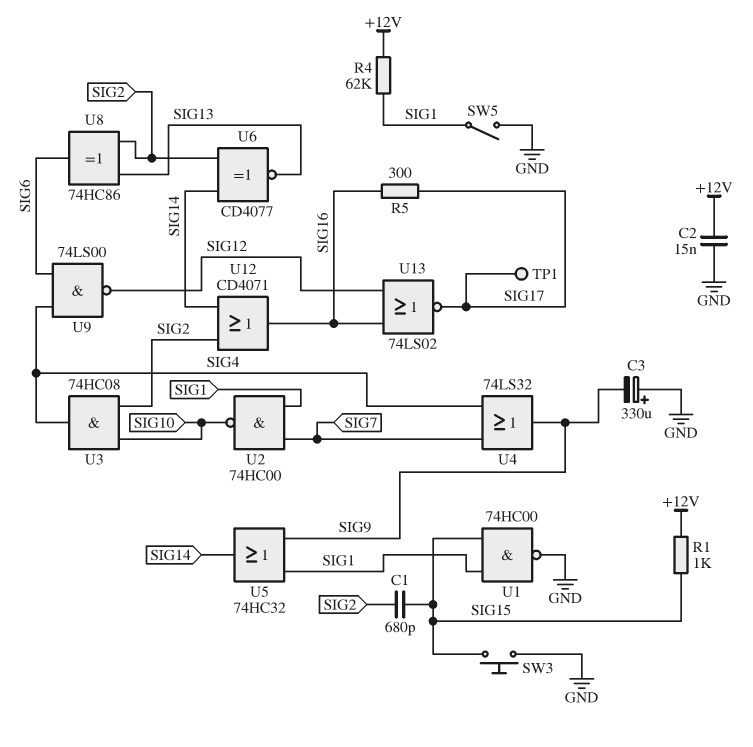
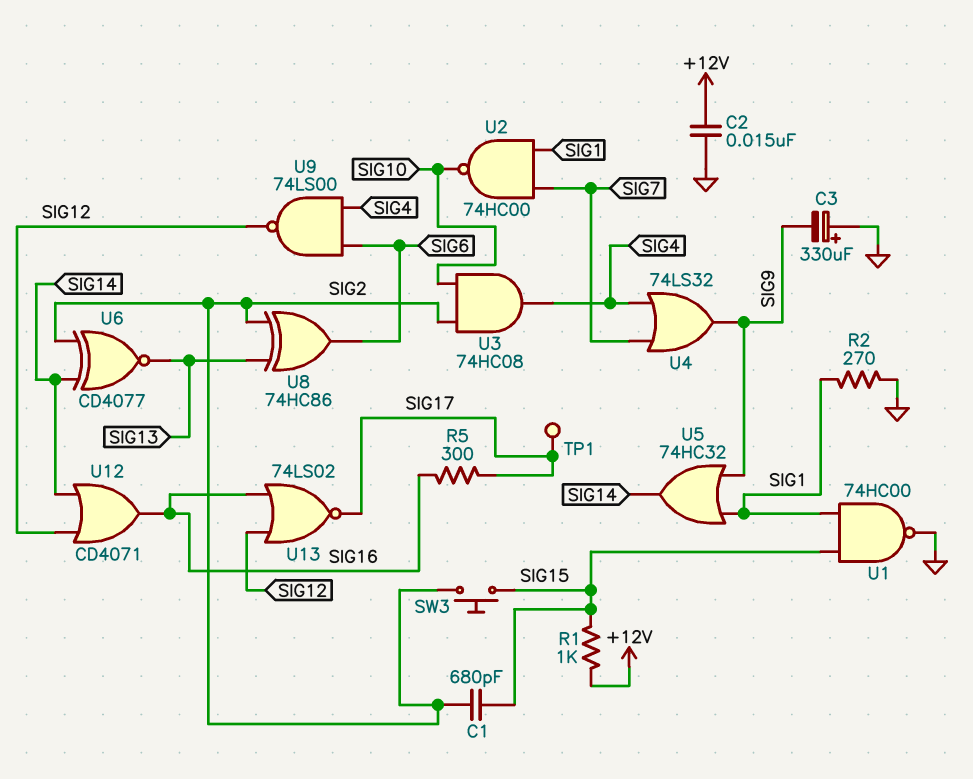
R2: none -> 270 (GND, SIG1)
R4: 62k (+12V, SIG1) -> none
SW3: button (GND, SIG15) -> button (SIG2, SIG15)
SW5: switch (GND, SIG1) -> none
U12: OR CD4071 (in SIG2, in SIG14, out SIG16) -> OR CD4071 (in SIG12, in SIG14, out SIG16)

